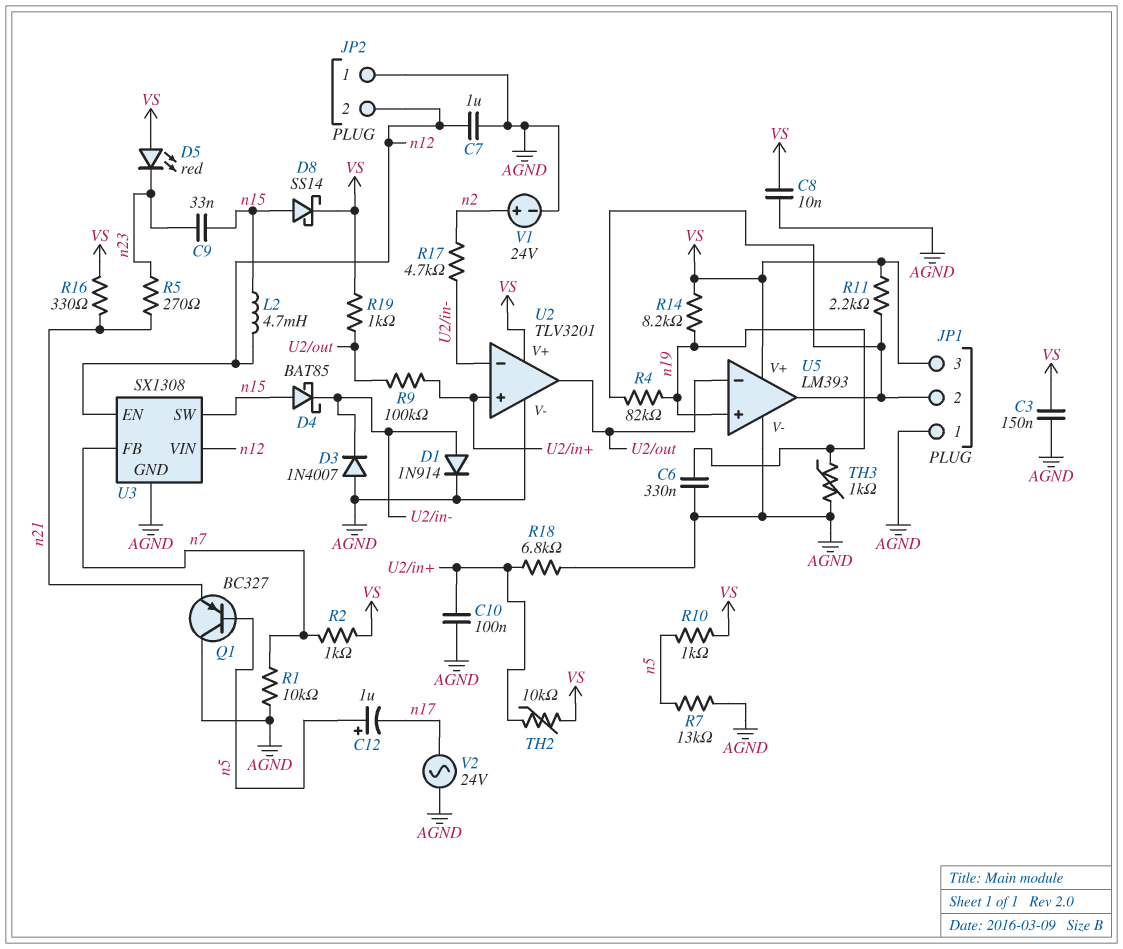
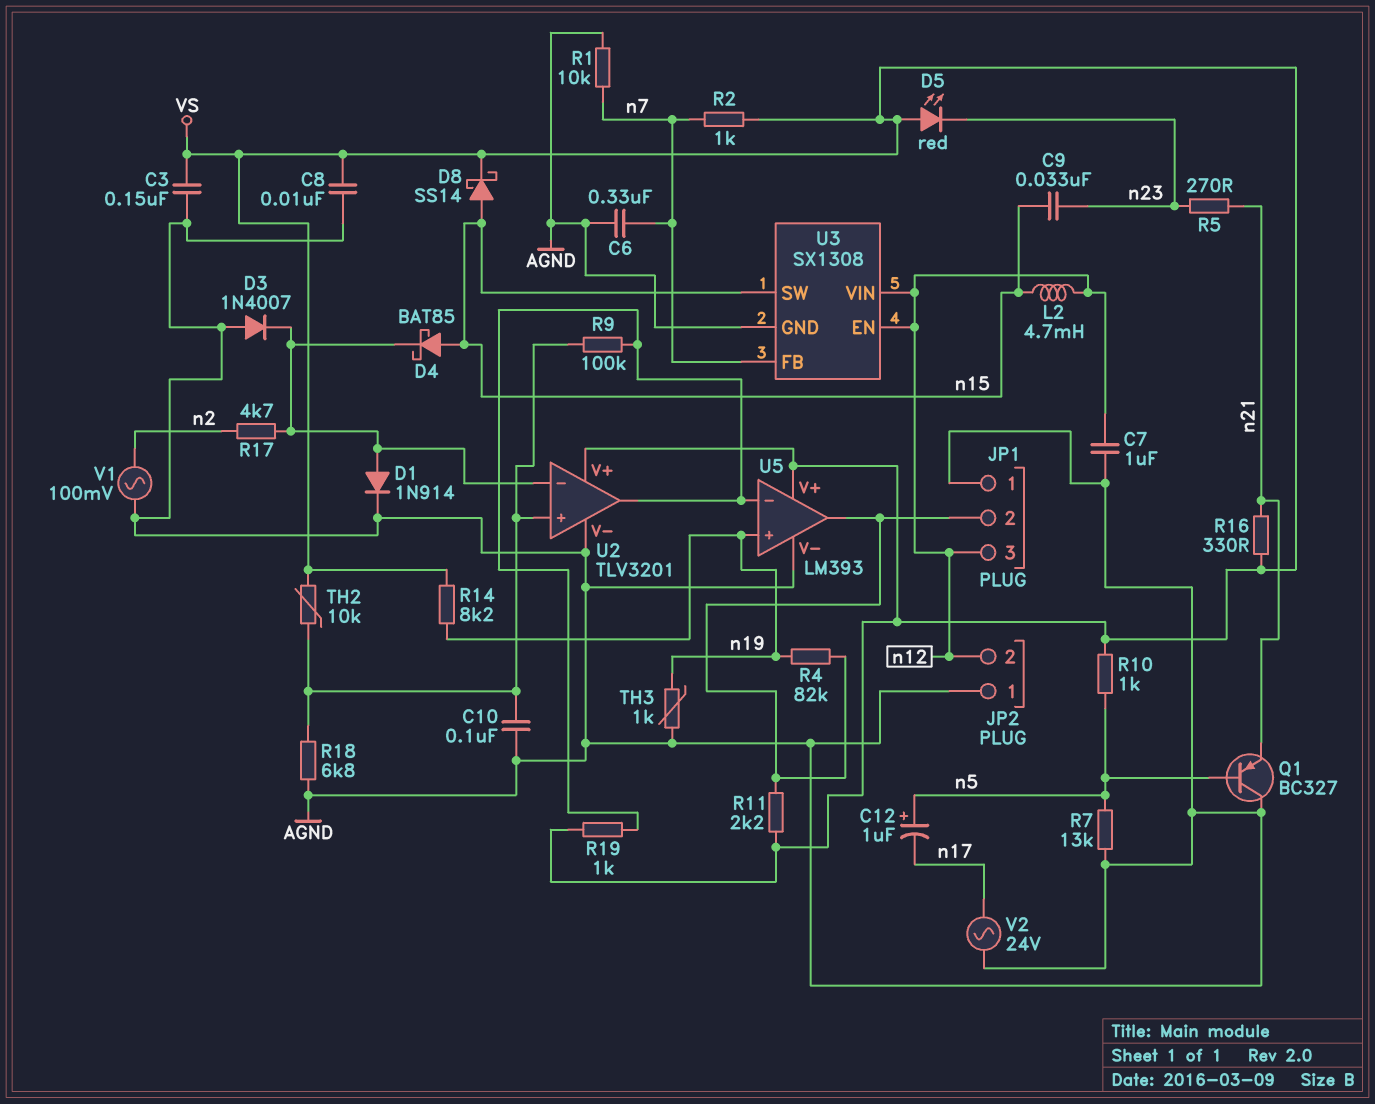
C6: 330nF (AGND, n19) -> 330nF (AGND, n7)
JP1 pin 3: VS -> n12
V1: 24V (plus n2, minus AGND) -> AC 100mV (AGND, n2)

